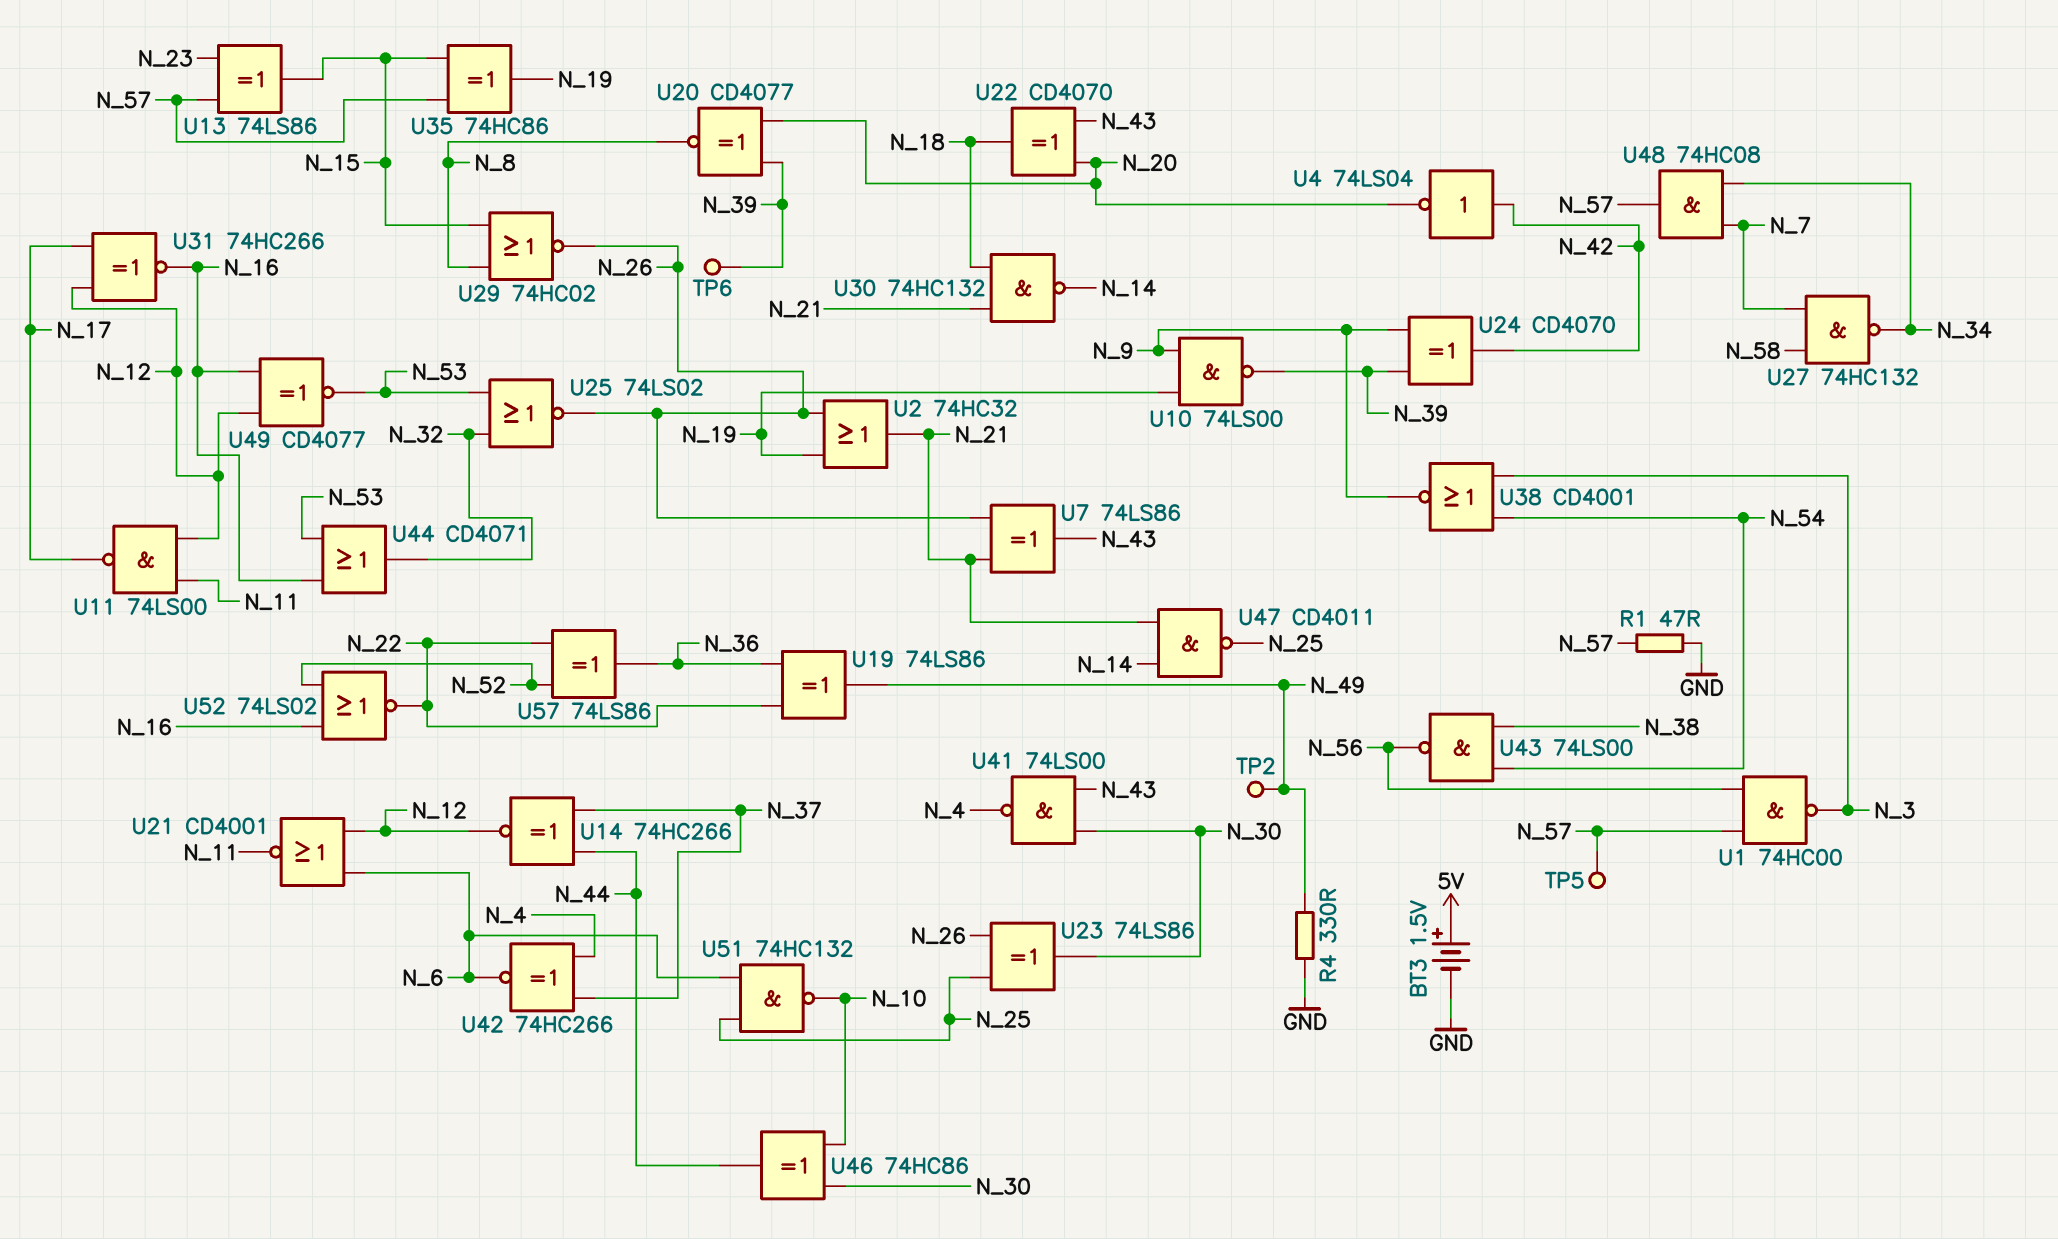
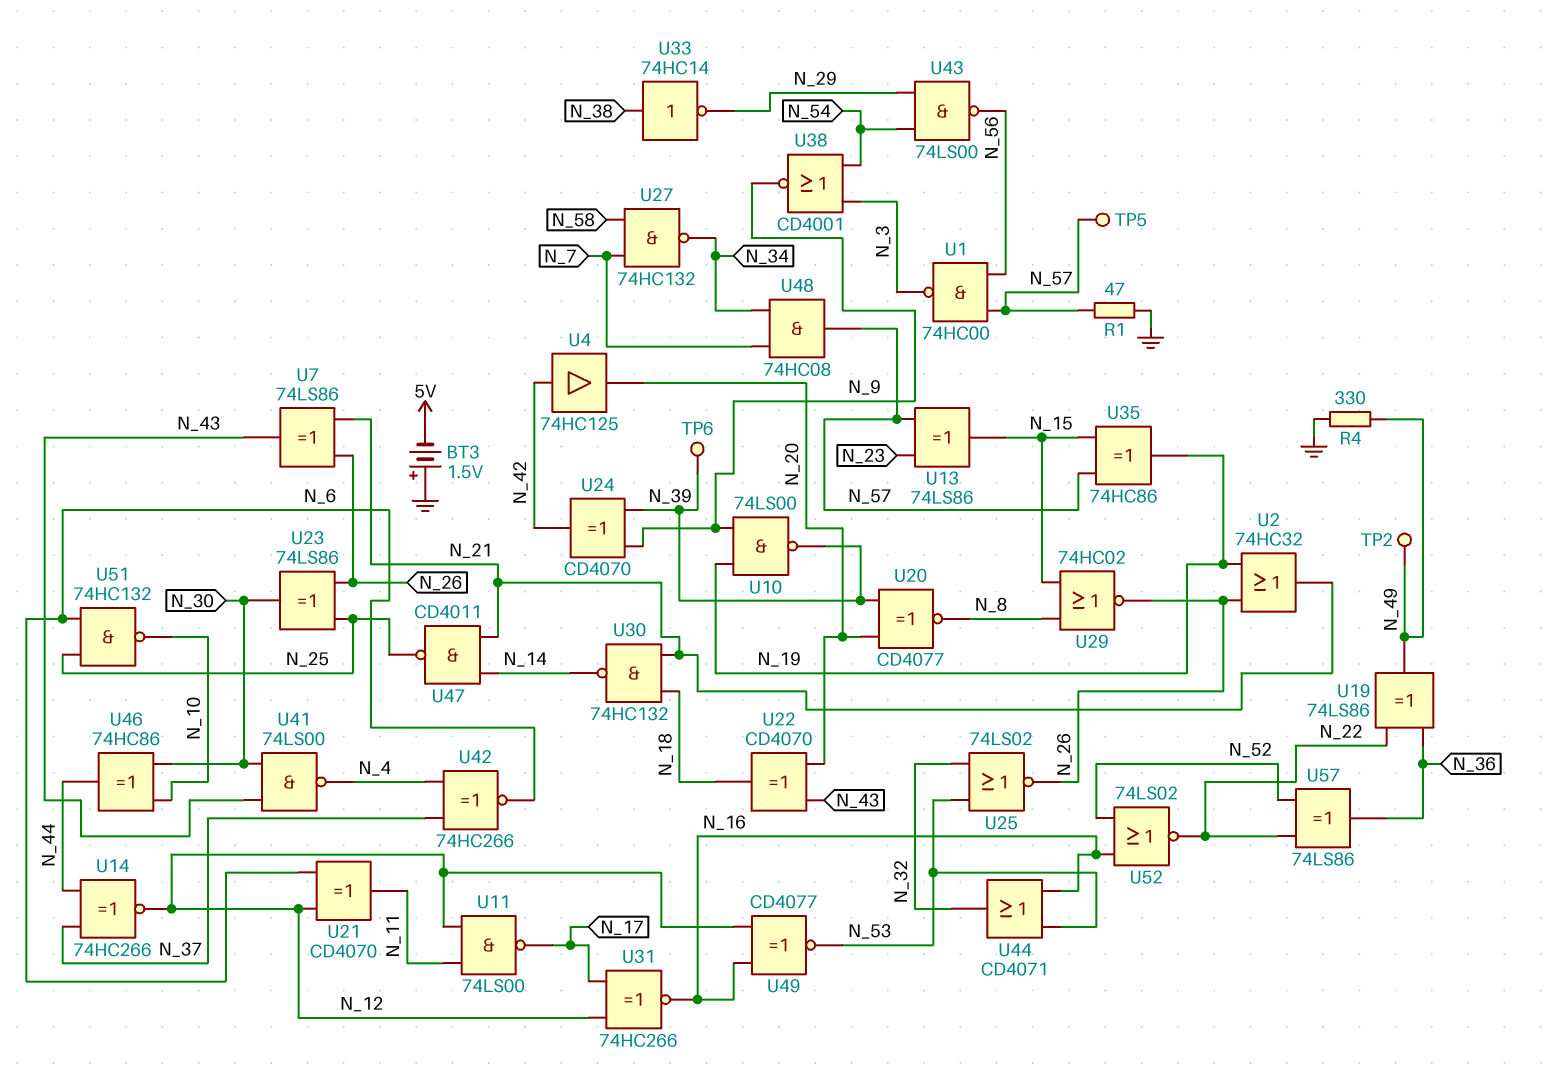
BT3: 1.5V (plus 5V, minus GND) -> 1.5V (plus GND, minus 5V)
U4: NOT 74LS04 (in N_42, out N_20) -> buffer 74HC125 (in N_42, out N_20)
U21: NOR CD4001 (in N_6, in N_12, out N_11) -> XOR CD4070 (in N_6, in N_12, out N_11)
U33: none -> NOT 74HC14 (in N_38, out N_29)
U43: NAND 74LS00 (in N_38, in N_54, out N_56) -> NAND 74LS00 (in N_29, in N_54, out N_56)

